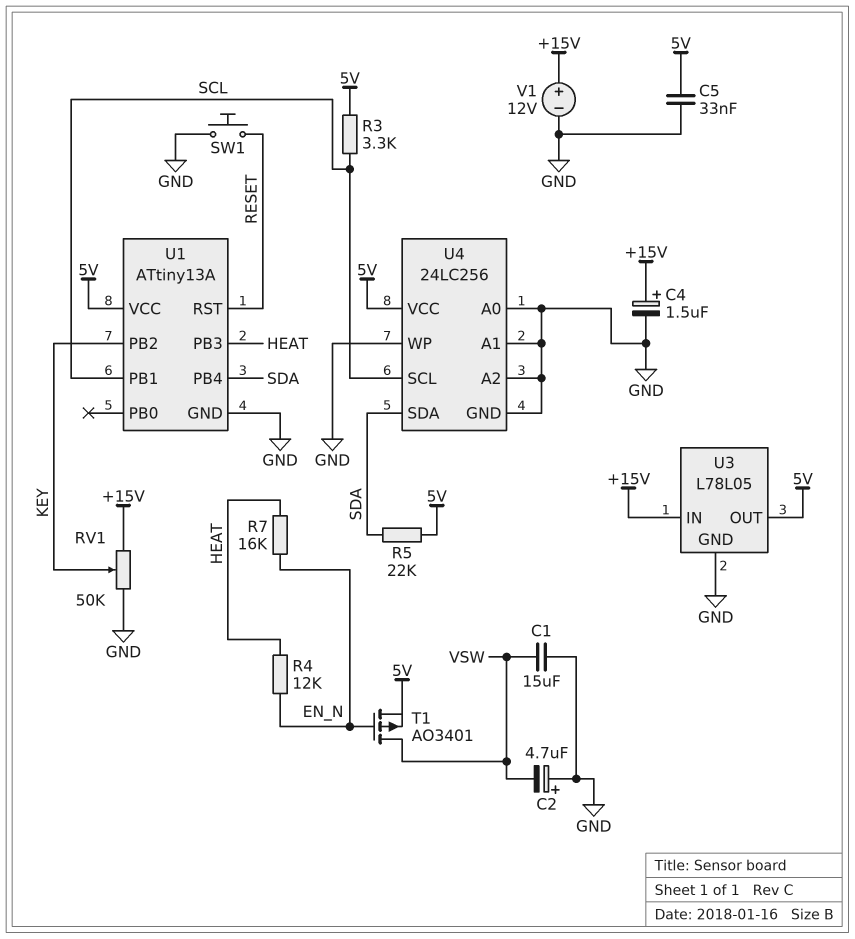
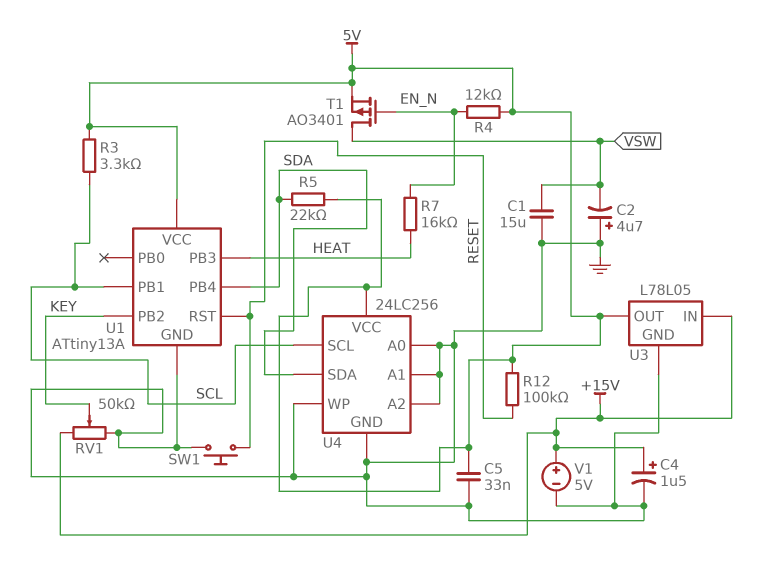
R4: 12k (EN_N, HEAT) -> 12k (5V, EN_N)
R12: none -> 100k (5V, RESET)
V1: 12V (plus +15V, minus GND) -> 5V (plus +15V, minus GND)

